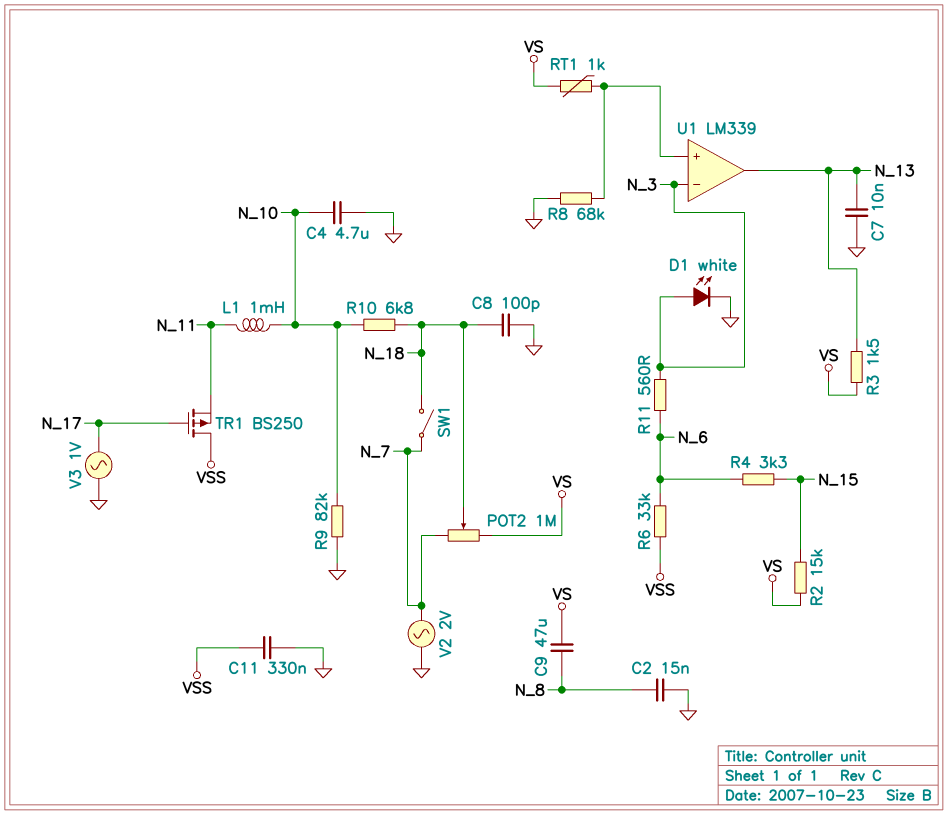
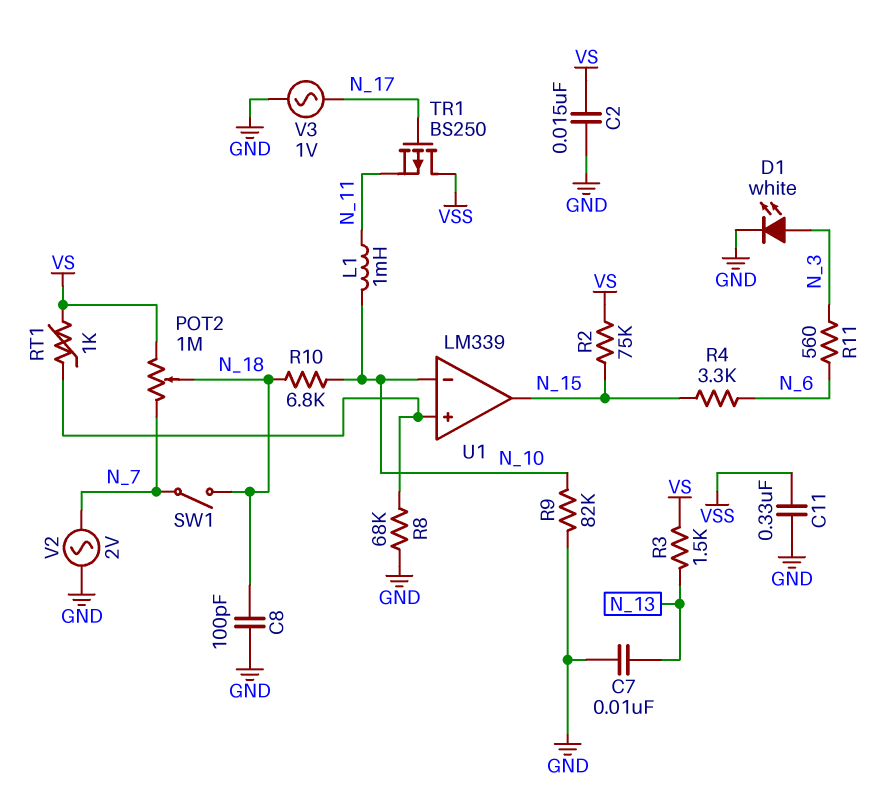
C2: 15nF (GND, N_8) -> 15nF (GND, VS)
C4: 4.7uF (GND, N_10) -> none
C9: 47uF (N_8, VS) -> none
R2: 15k (N_15, VS) -> 75k (N_15, VS)
R6: 33k (N_6, VSS) -> none
U1 pin in-: N_3 -> N_10
U1 pin out: N_13 -> N_15

